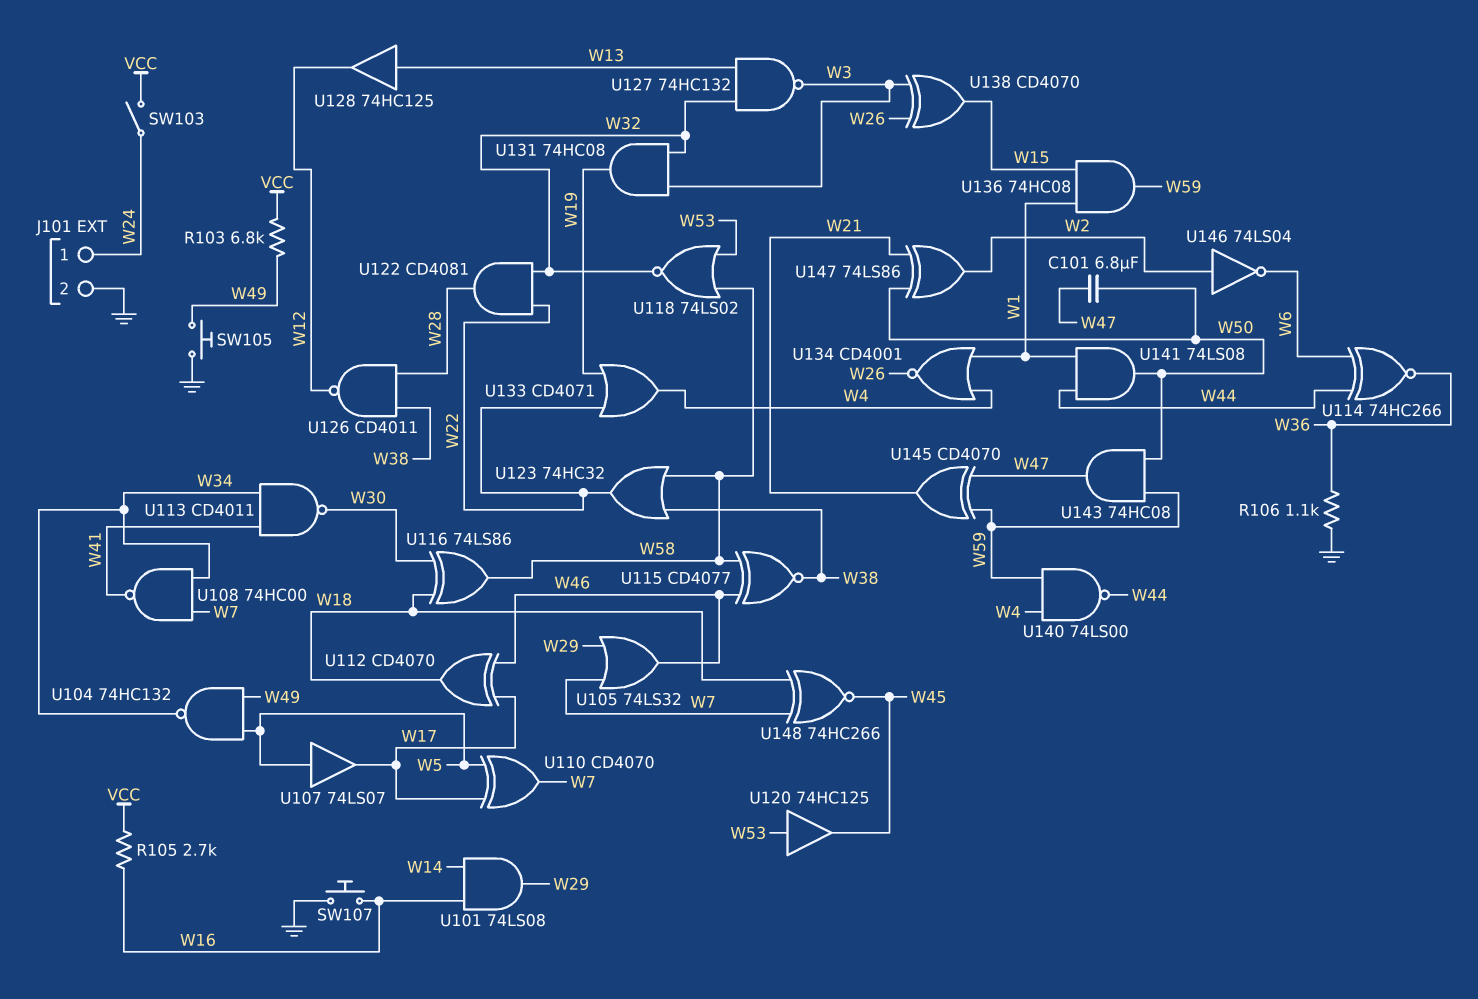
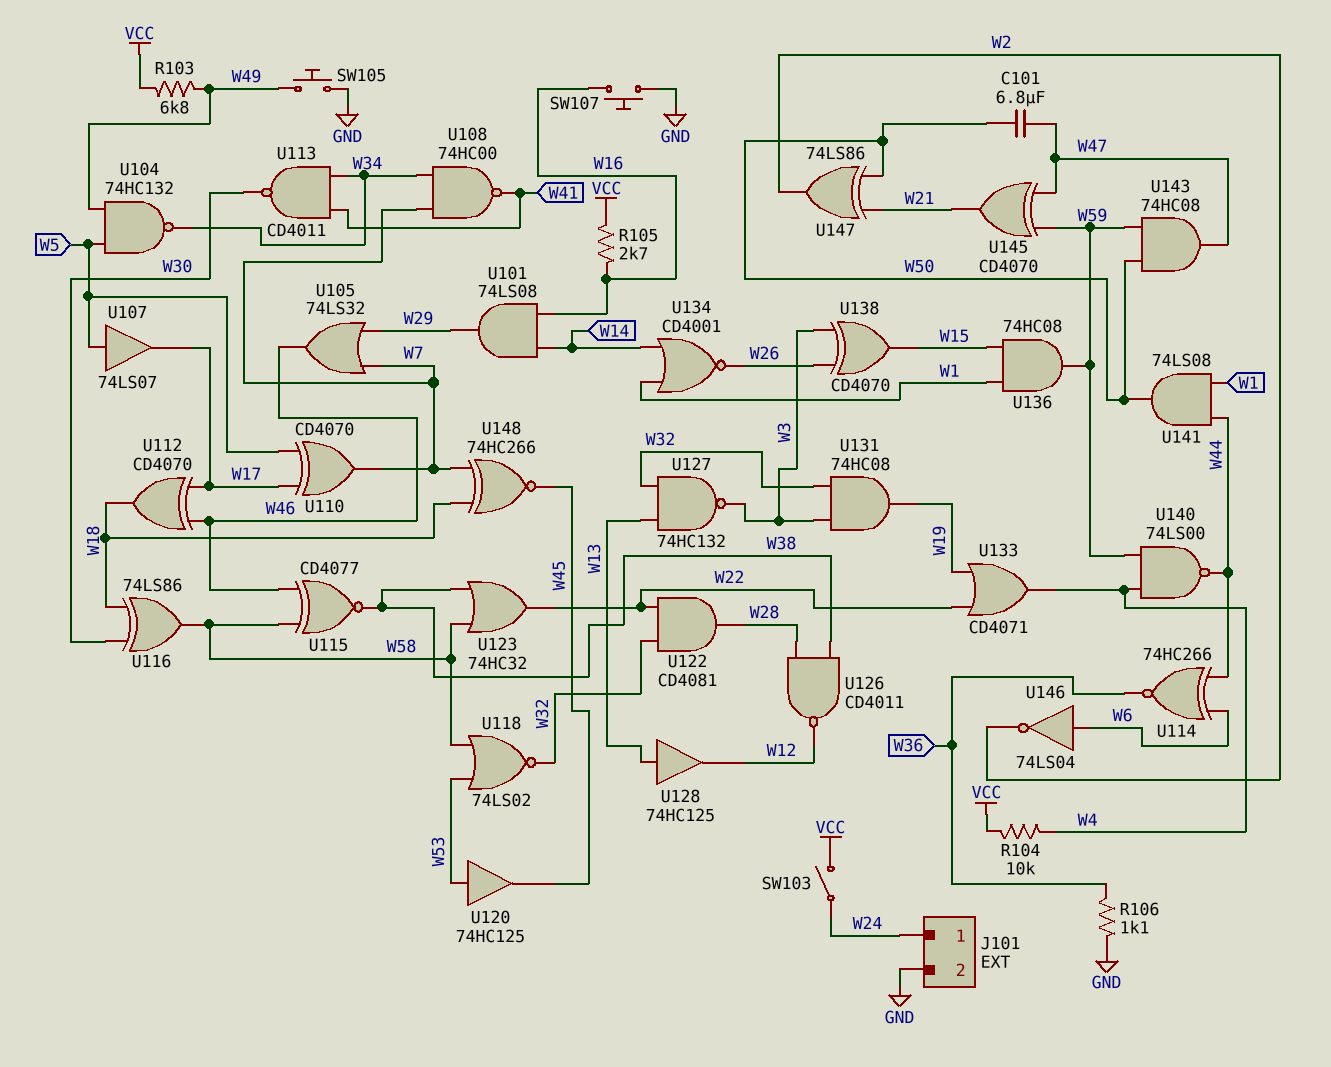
R104: none -> 10k (VCC, W4)
U134: NOR CD4001 (in W1, in W4, out W26) -> NOR CD4001 (in W1, in W14, out W26)
U146: NOT 74LS04 (in W2, out W6) -> NOT 74LS04 (in W6, out W2)

